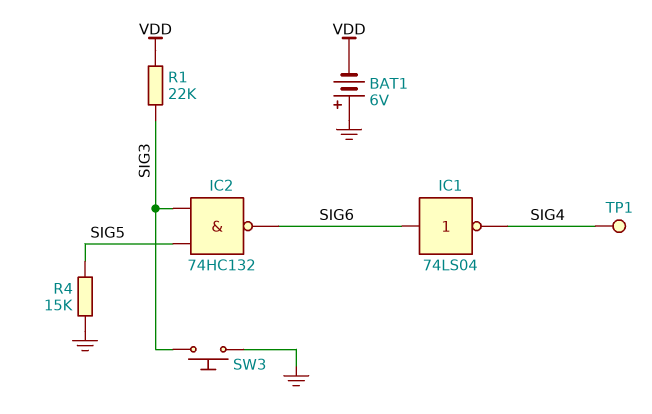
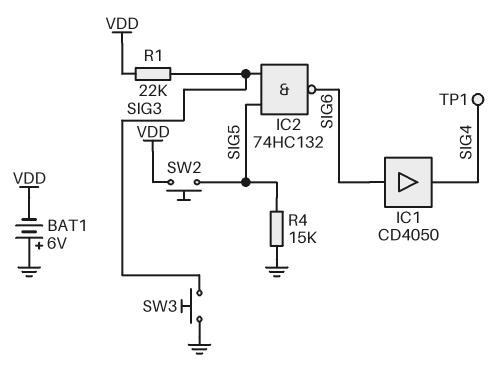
IC1: NOT 74LS04 (in SIG6, out SIG4) -> buffer CD4050 (in SIG6, out SIG4)
SW2: none -> button (SIG5, VDD)

